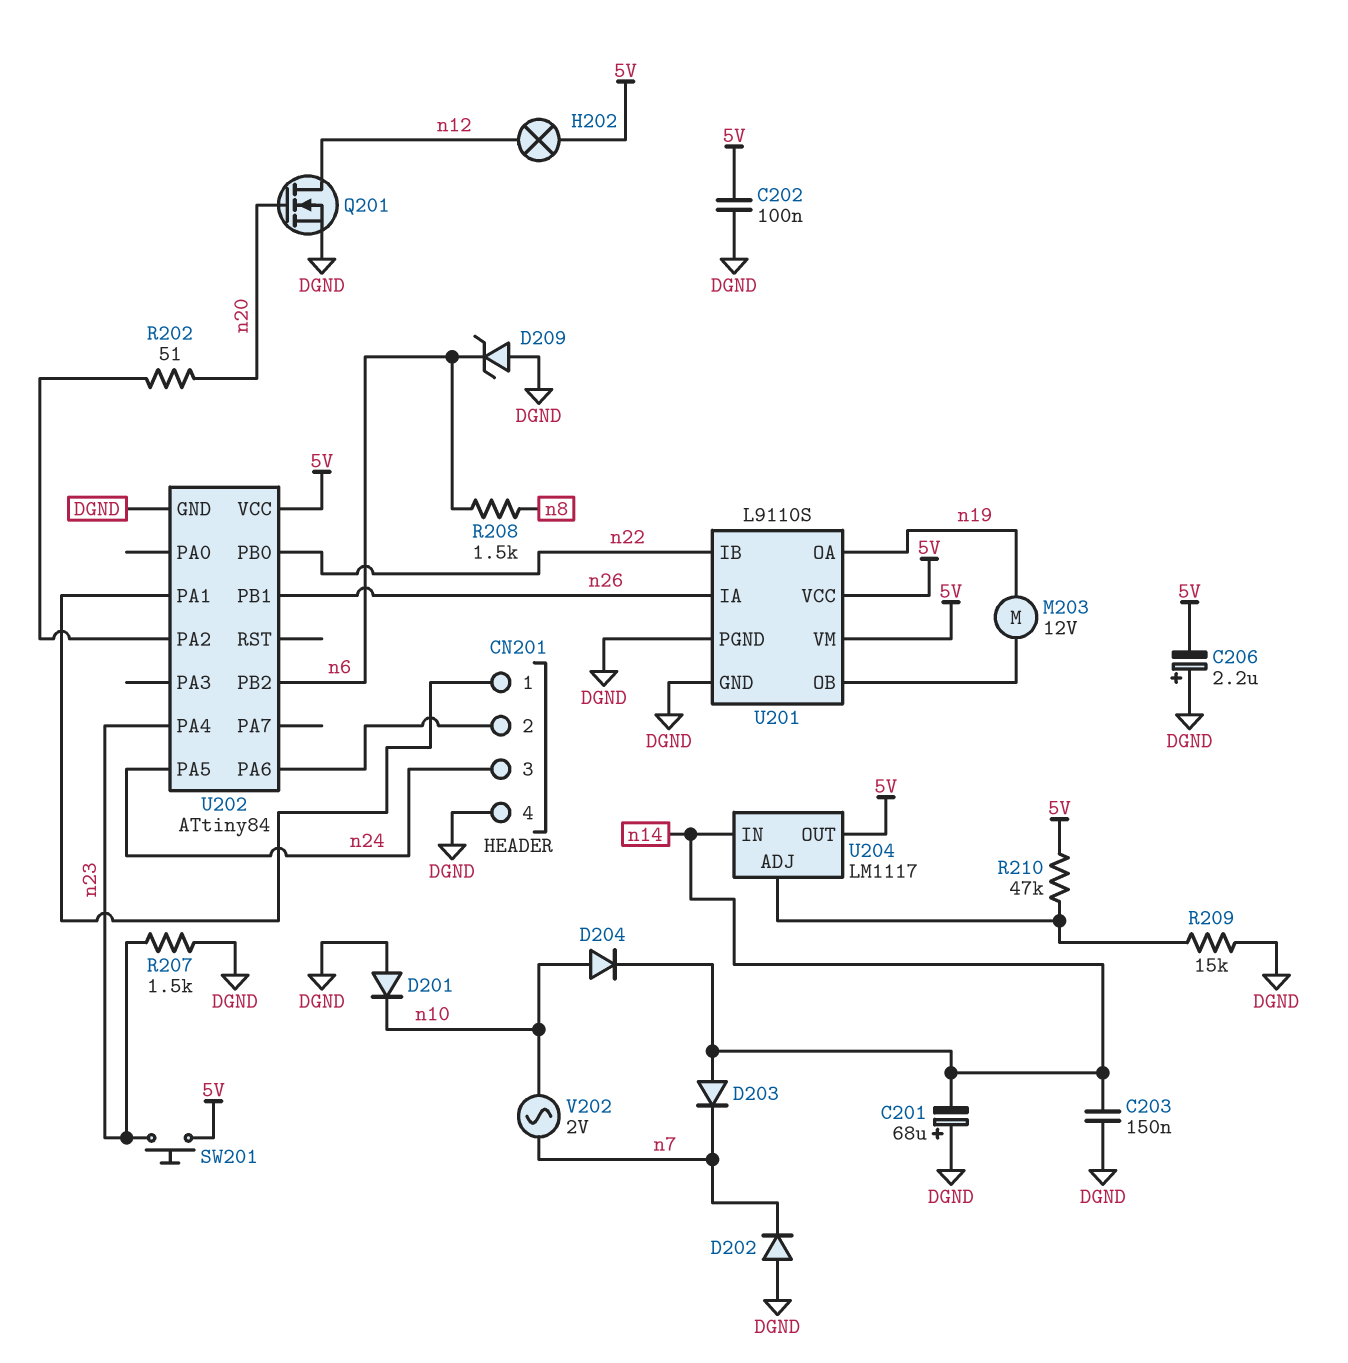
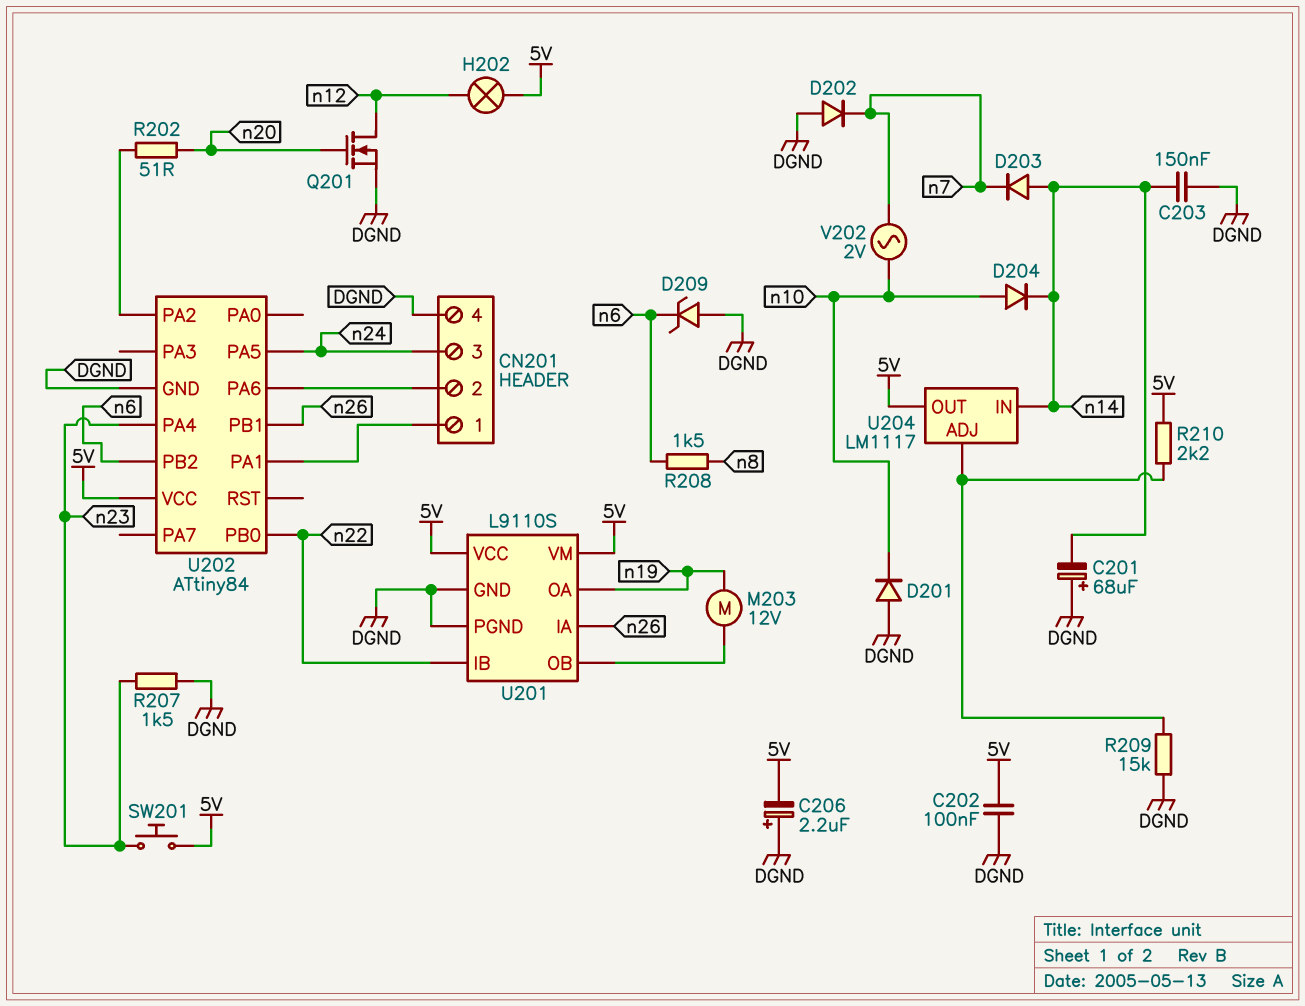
R210: 47k (5V, U204/ADJ) -> 2.2k (5V, U204/ADJ)

